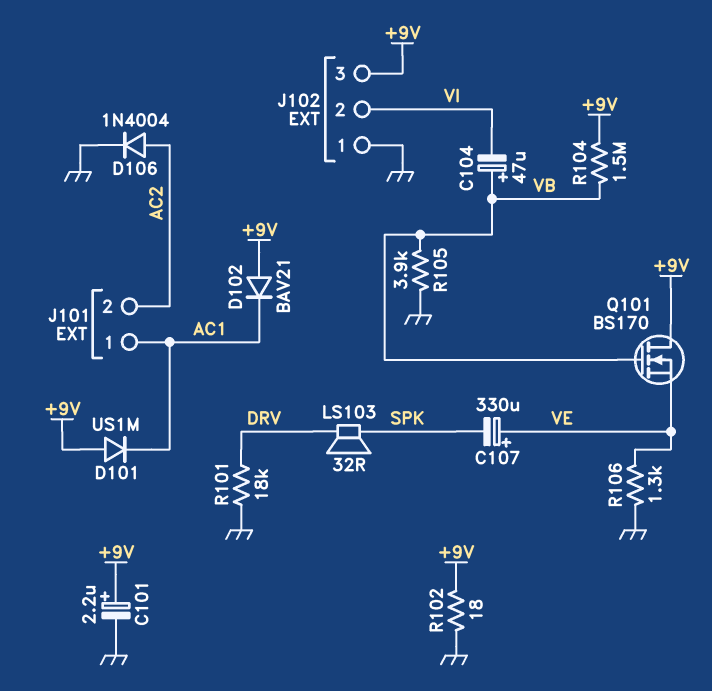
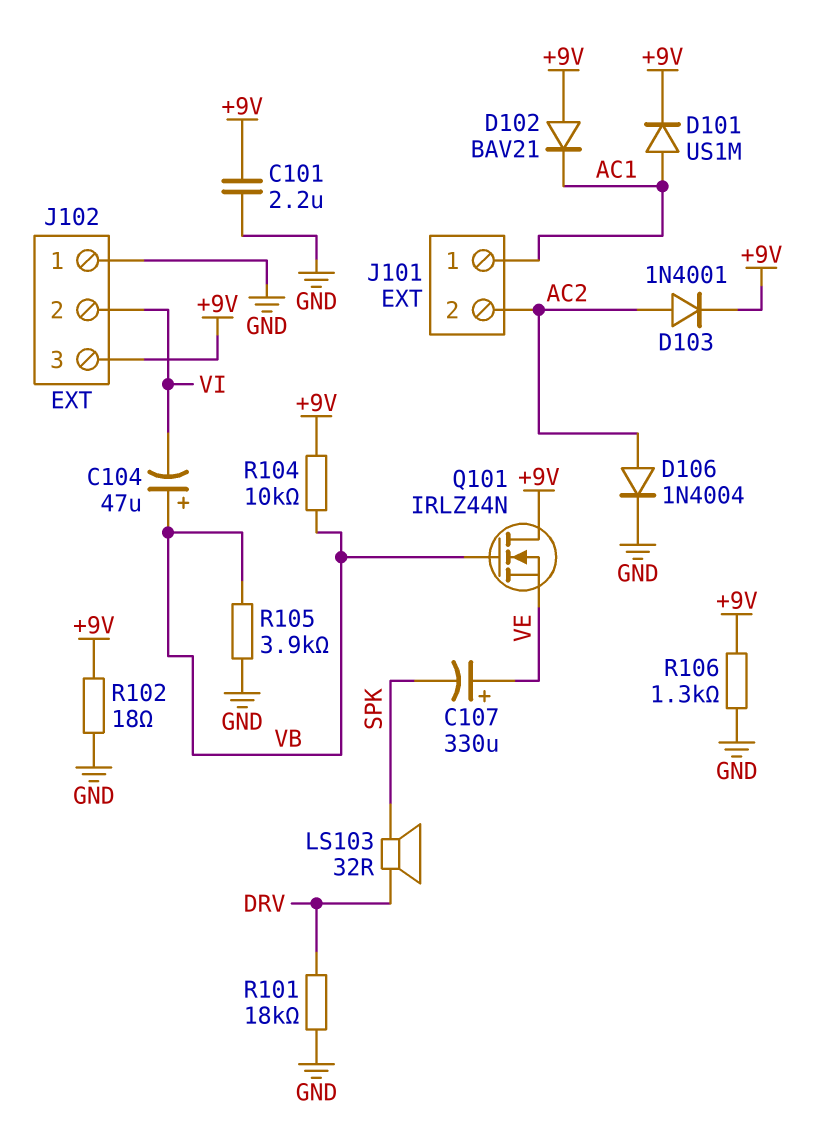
C101: 2.2uF (plus +9V, minus GND) -> 2.2uF (+9V, GND)
D101: diode US1M (A +9V, K AC1) -> diode US1M (A AC1, K +9V)
D103: none -> diode 1N4001 (A AC2, K +9V)
Q101: NMOS BS170 (G VB, D +9V, S VE) -> NMOS IRLZ44N (G VB, D +9V, S VE)
R104: 1.5M (+9V, VB) -> 10k (+9V, VB)
R106: 1.3k (GND, VE) -> 1.3k (+9V, GND)

